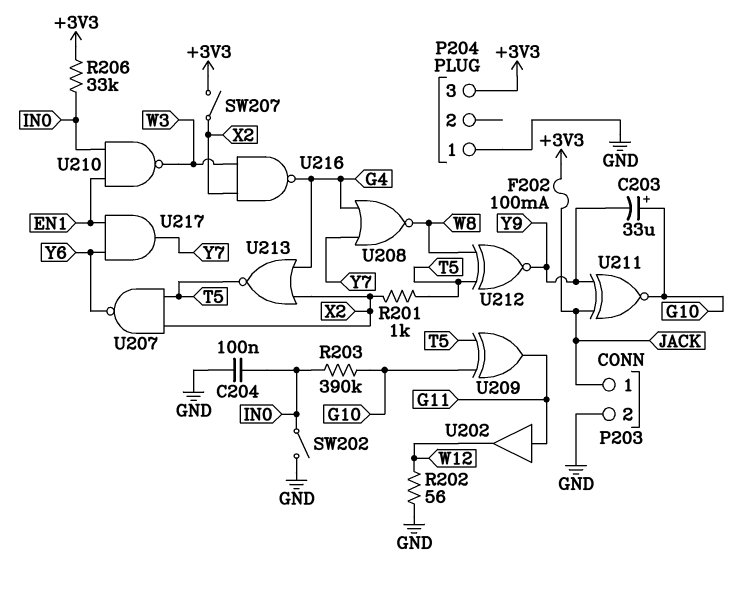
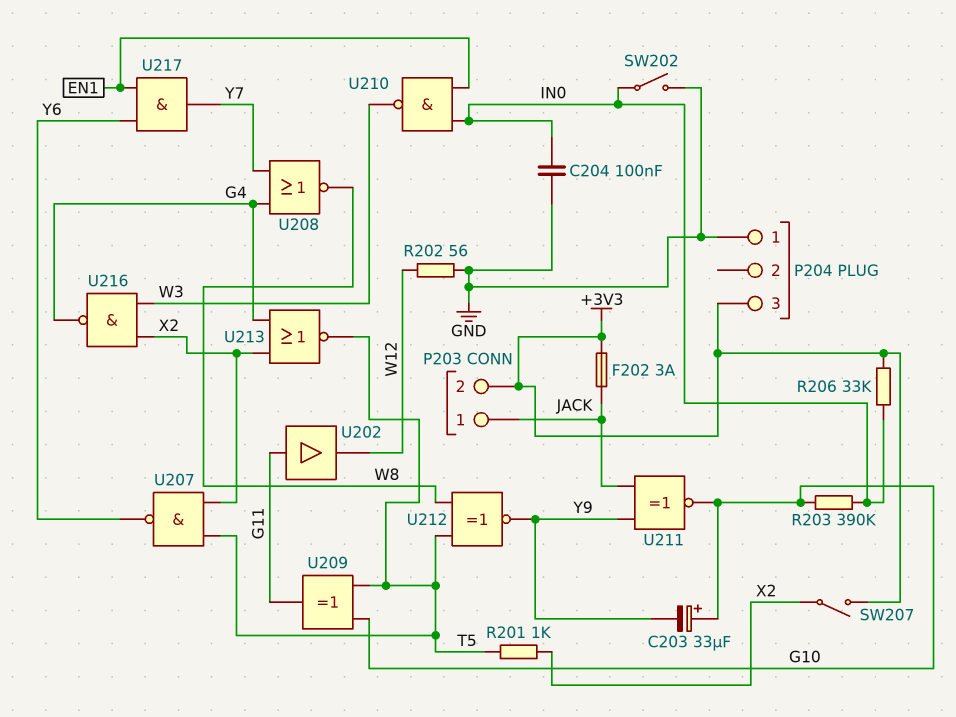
F202: 100mA (+3V3, JACK) -> 3A (+3V3, JACK)
P203 pin 2: GND -> +3V3

